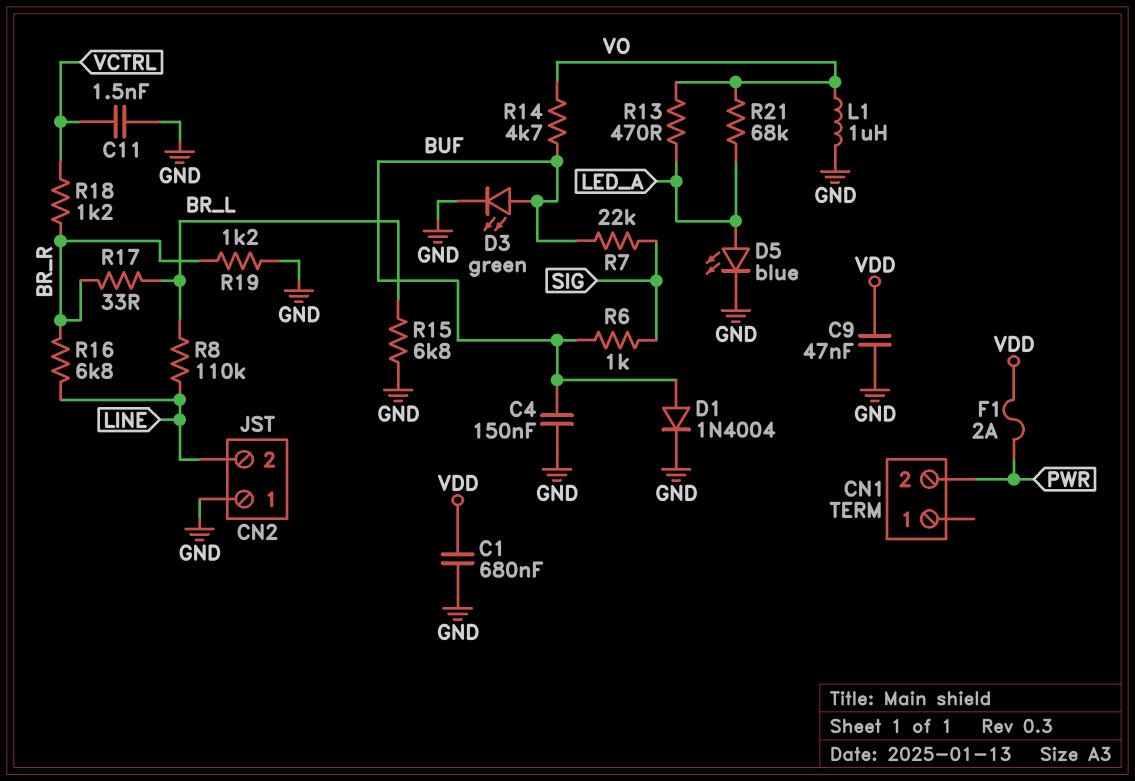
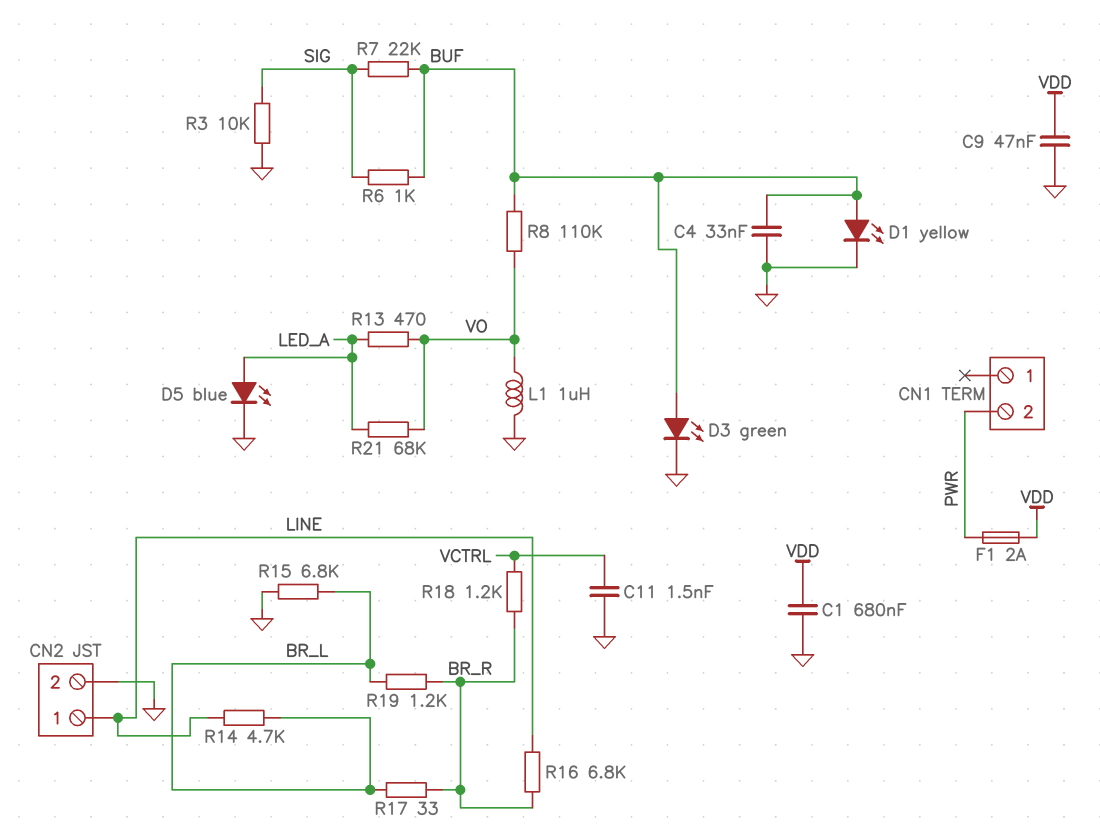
C4: 150nF (BUF, GND) -> 33nF (BUF, GND)
CN2 pin 1: GND -> LINE
CN2 pin 2: LINE -> GND
D1: diode 1N4004 (A BUF, K GND) -> LED yellow (A BUF, K GND)
R3: none -> 10k (GND, SIG)
R8: 110k (BR_L, LINE) -> 110k (BUF, VO)
R14: 4.7k (BUF, VO) -> 4.7k (BR_L, LINE)
R19: 1.2k (BR_R, GND) -> 1.2k (BR_L, BR_R)

